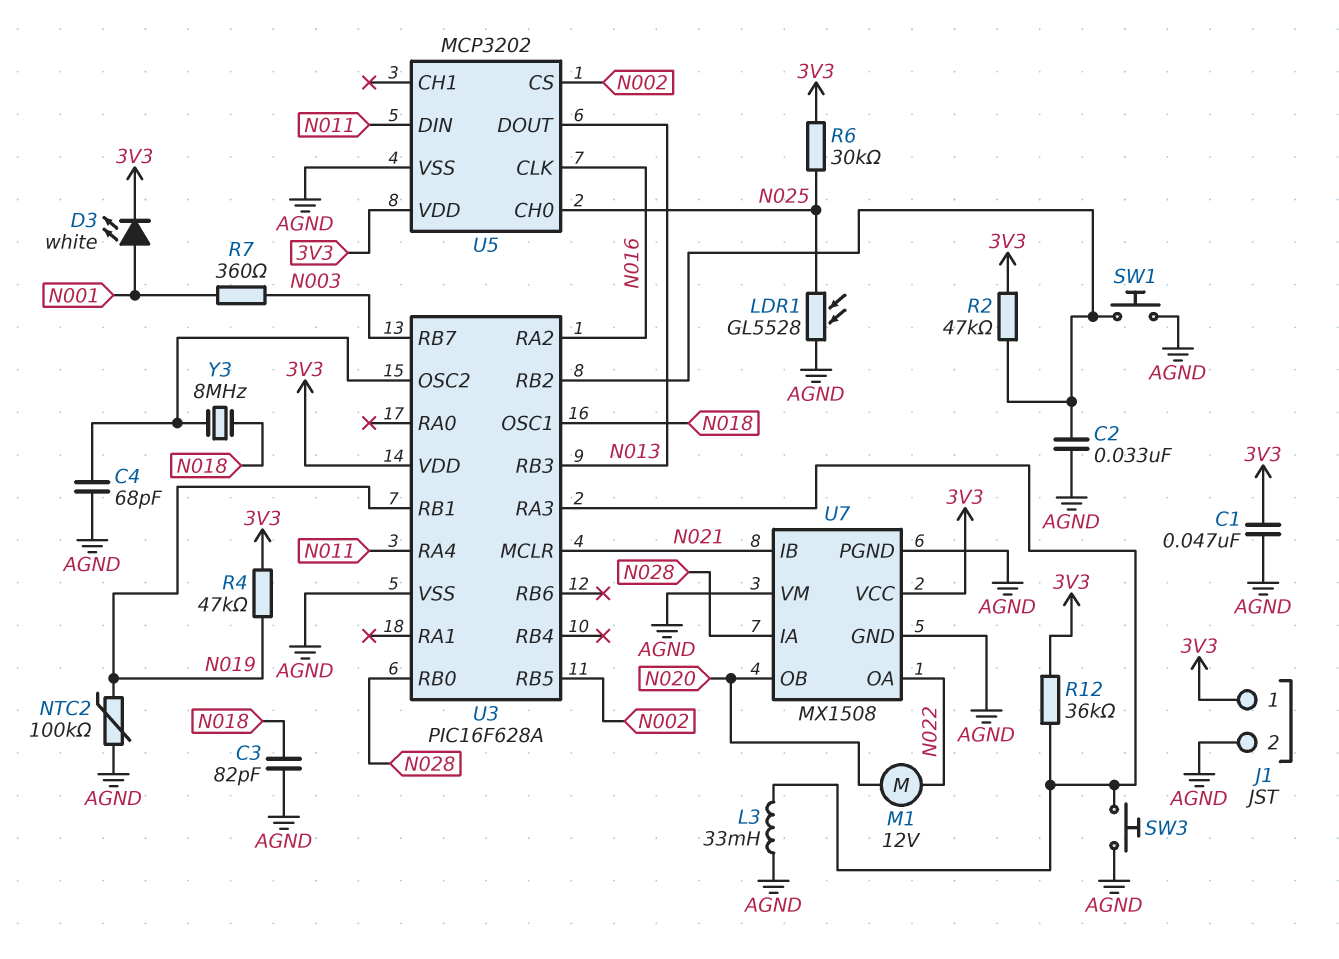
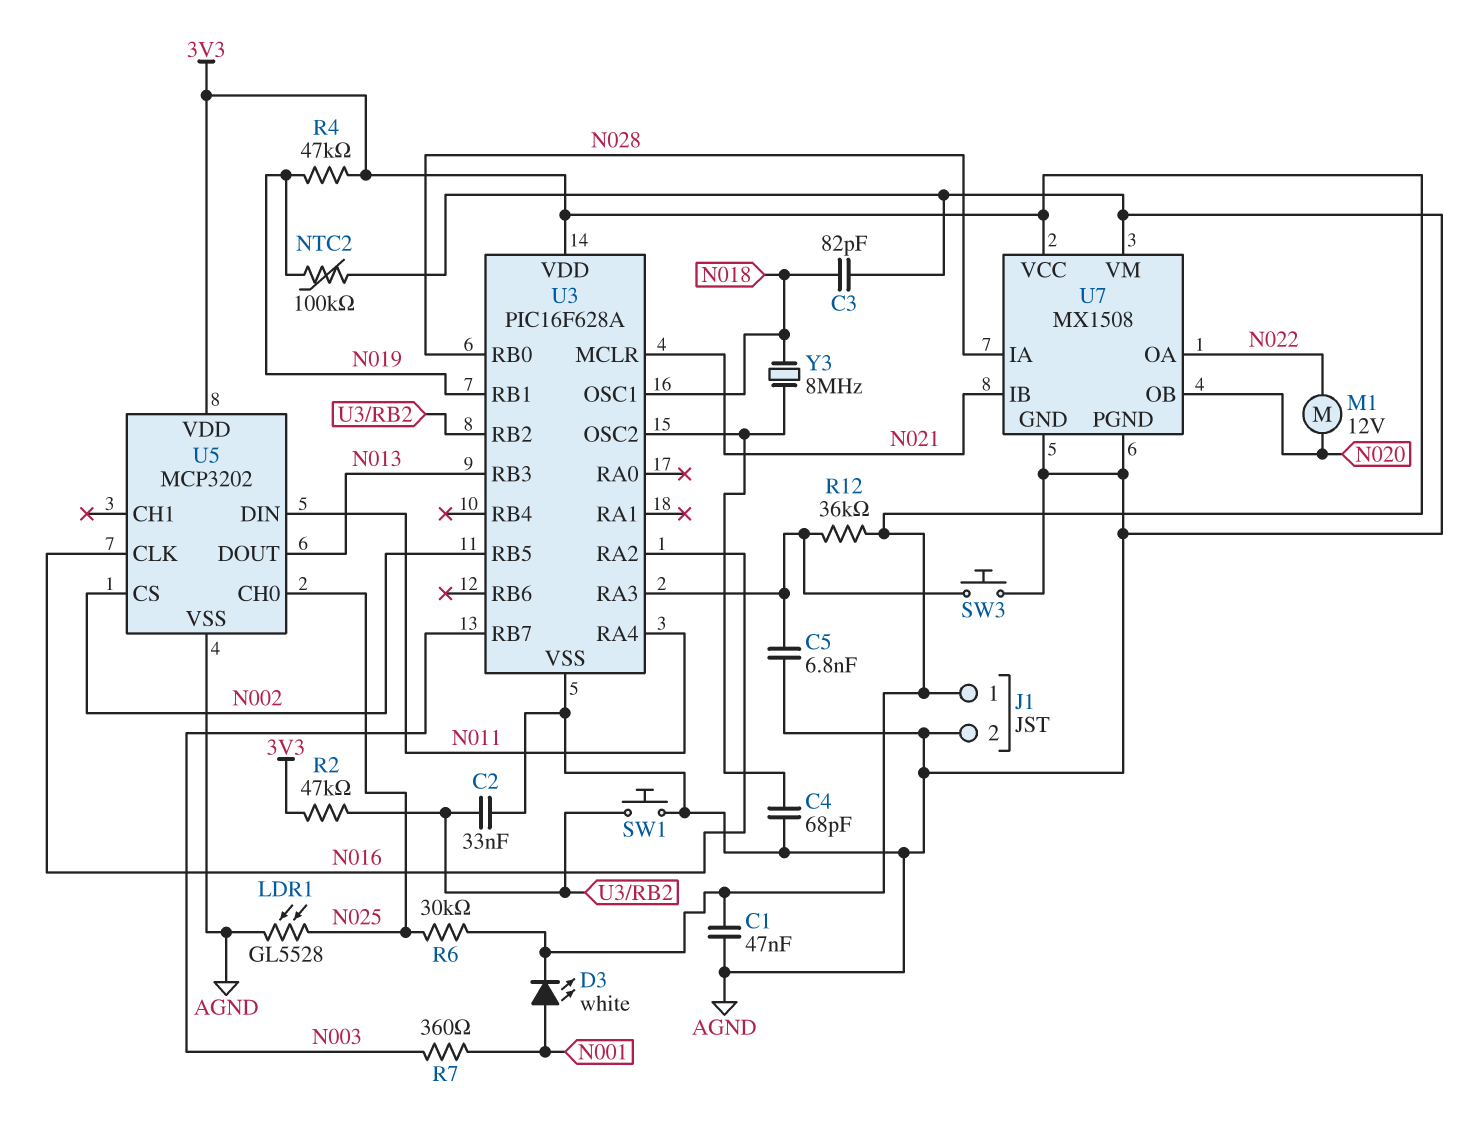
C5: none -> 6.8nF (AGND, U3/RA3)
L3: 33mH (AGND, U3/RA3) -> none

